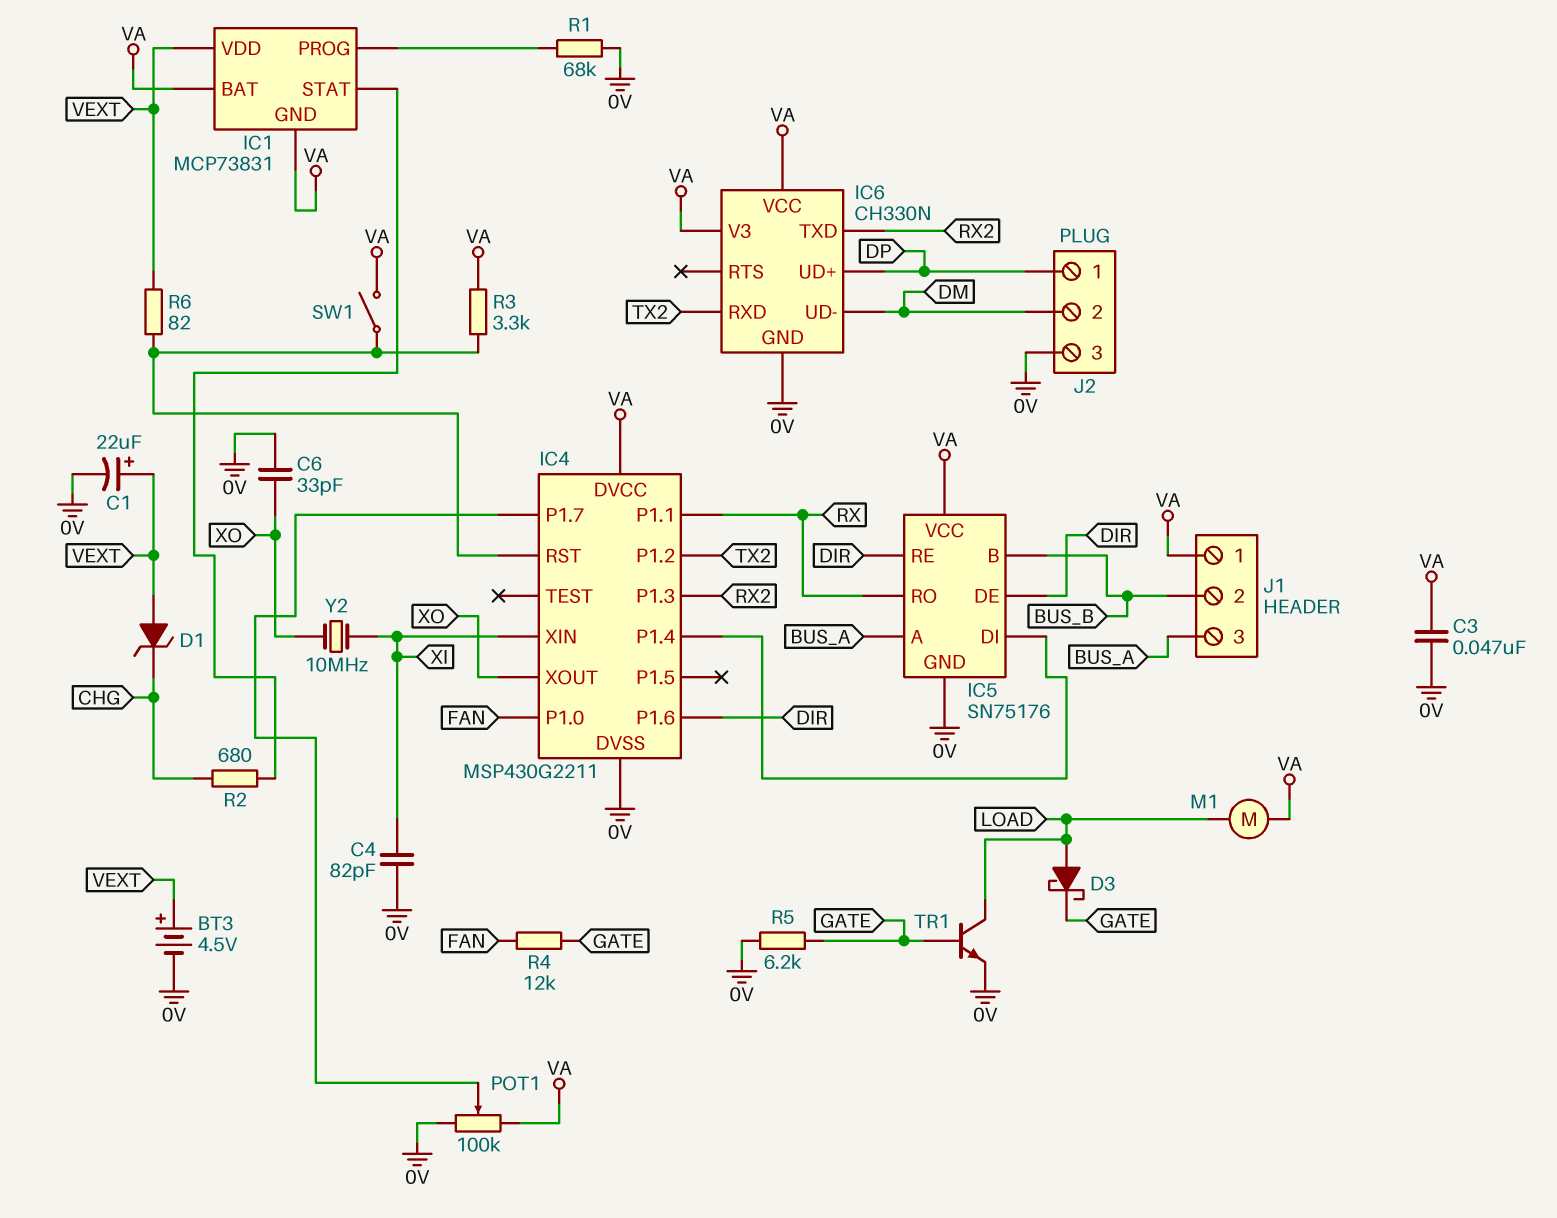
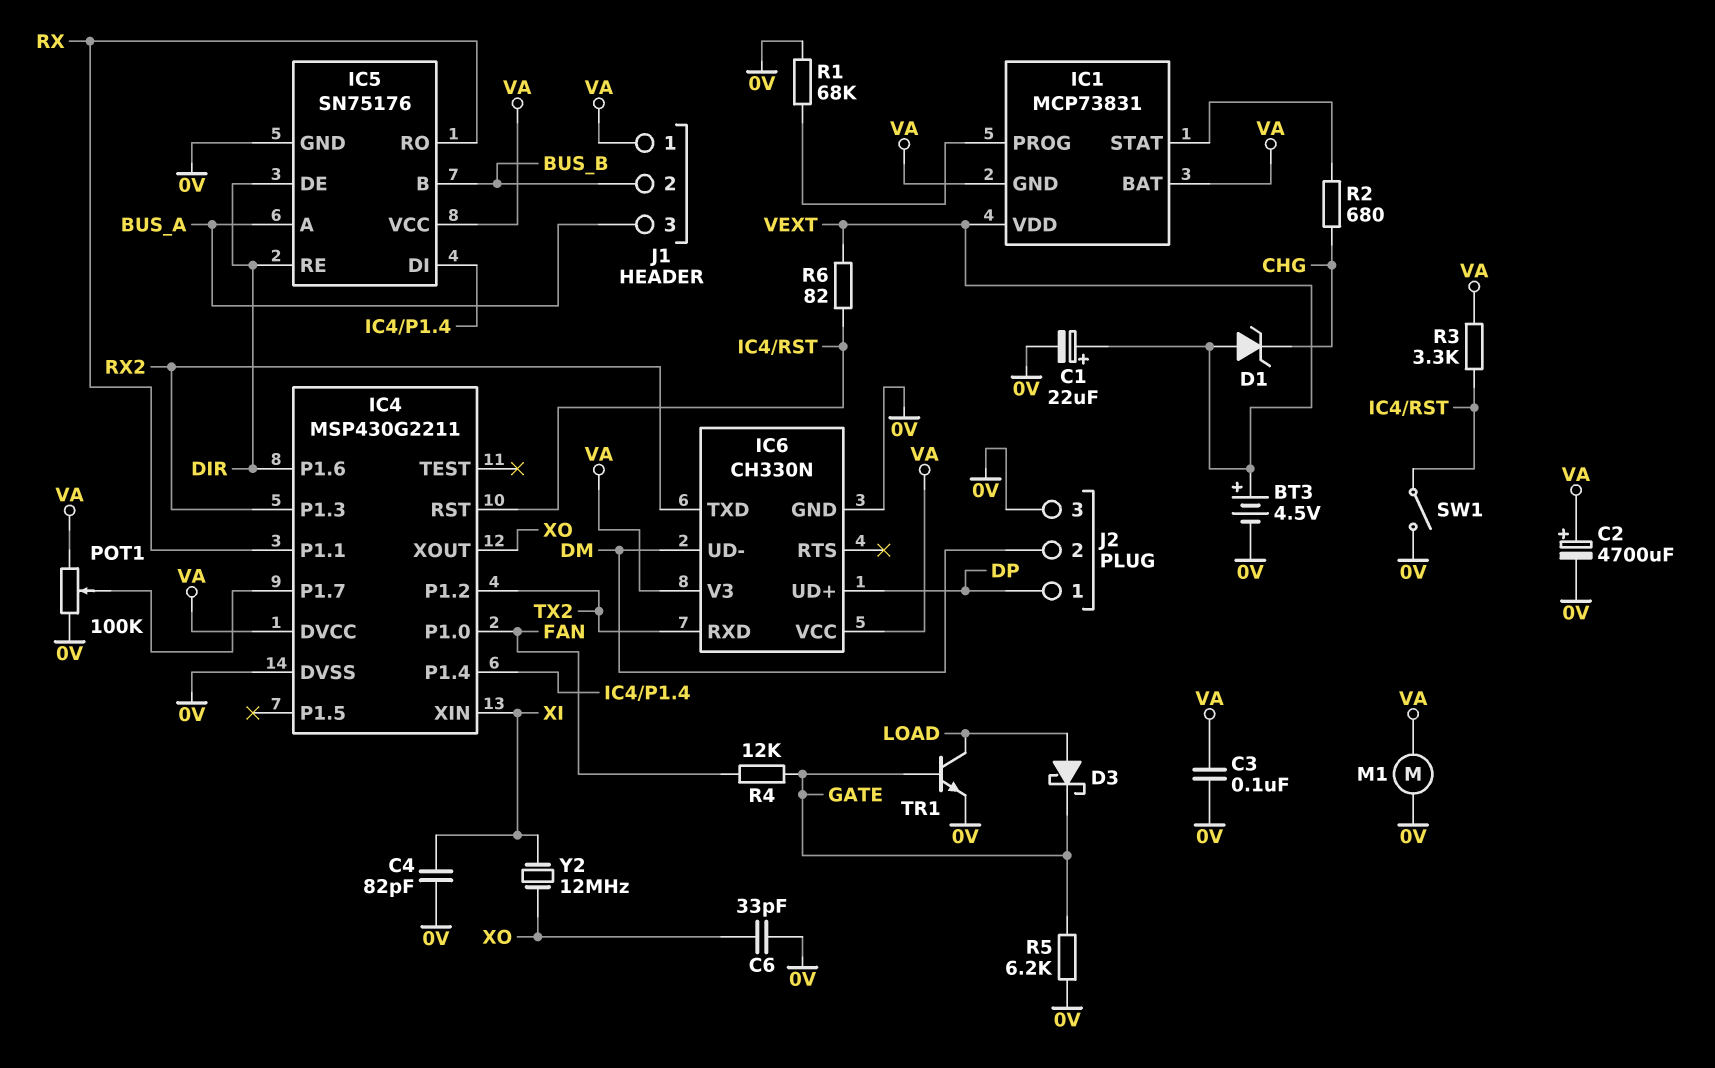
C2: none -> 4700uF (plus VA, minus 0V)
C3: 47nF (0V, VA) -> 100nF (0V, VA)
M1: motor (LOAD, VA) -> motor (0V, VA)
SW1: switch (IC4/RST, VA) -> switch (0V, IC4/RST)
Y2: 10MHz (XI, XO) -> 12MHz (XI, XO)

